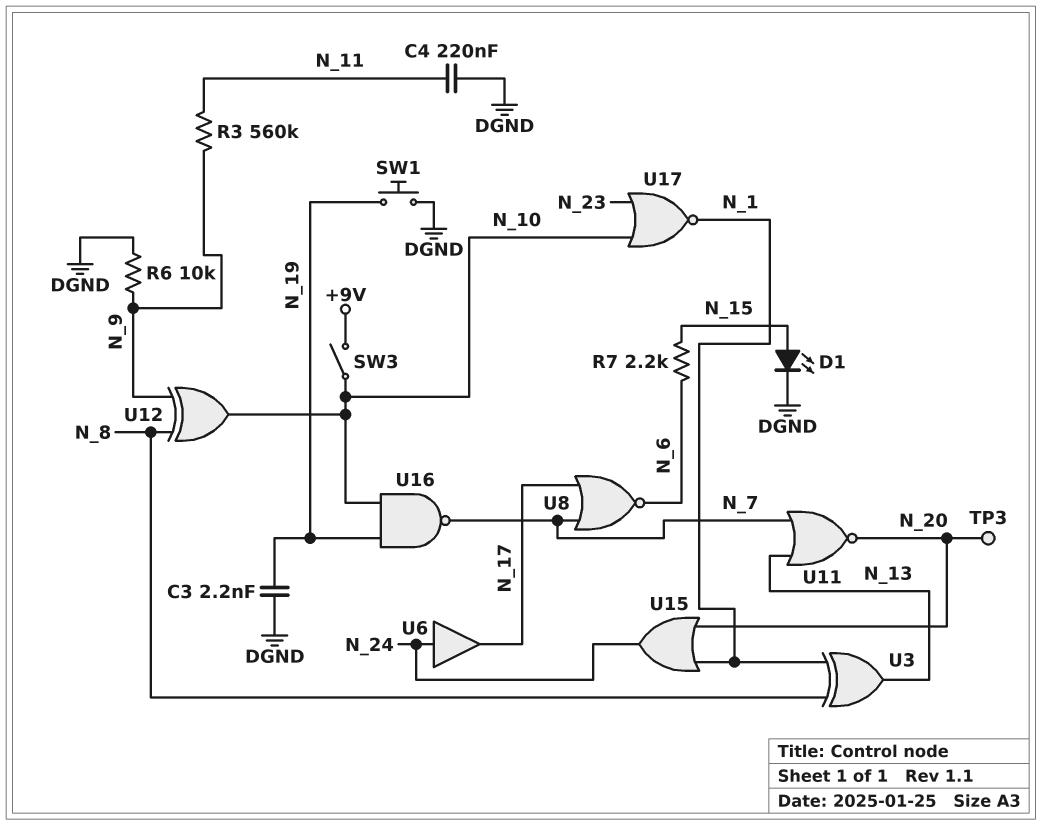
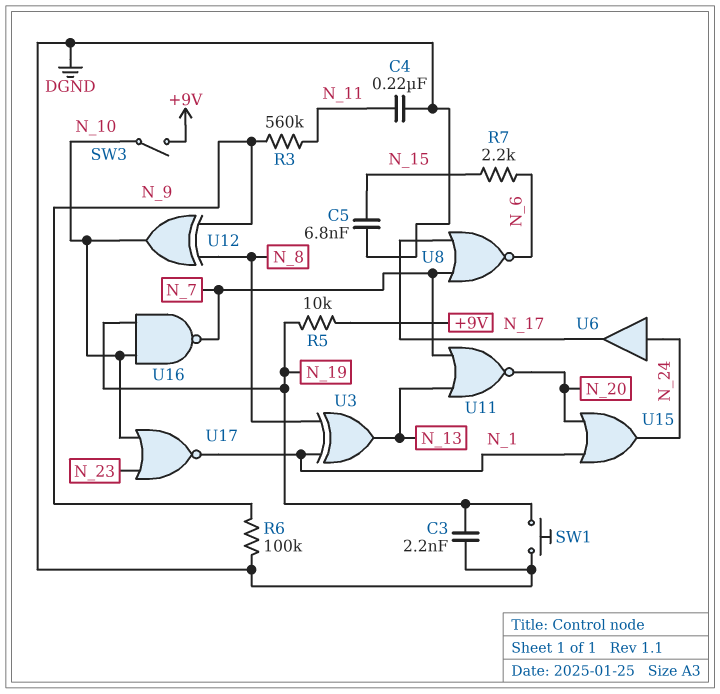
C5: none -> 6.8nF (DGND, N_15)
D1: LED (A N_15, K DGND) -> none
R5: none -> 10k (+9V, N_19)
R6: 10k (DGND, N_9) -> 100k (DGND, N_9)
TP3: test point (N_20) -> none

